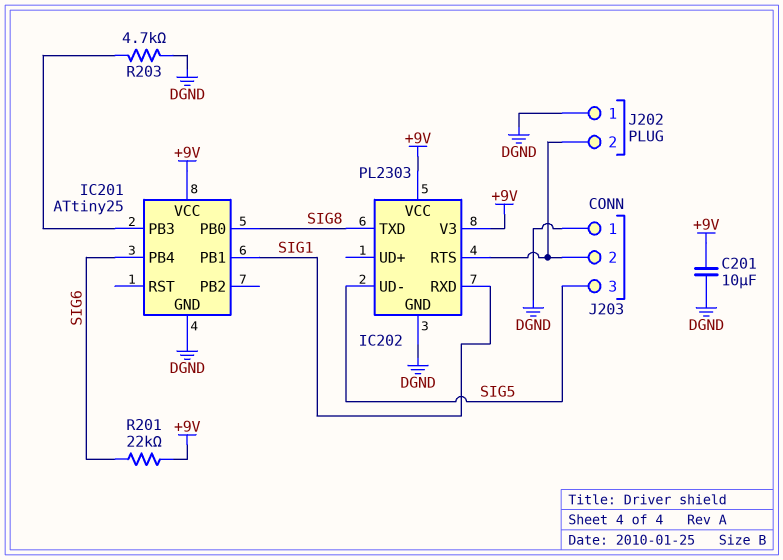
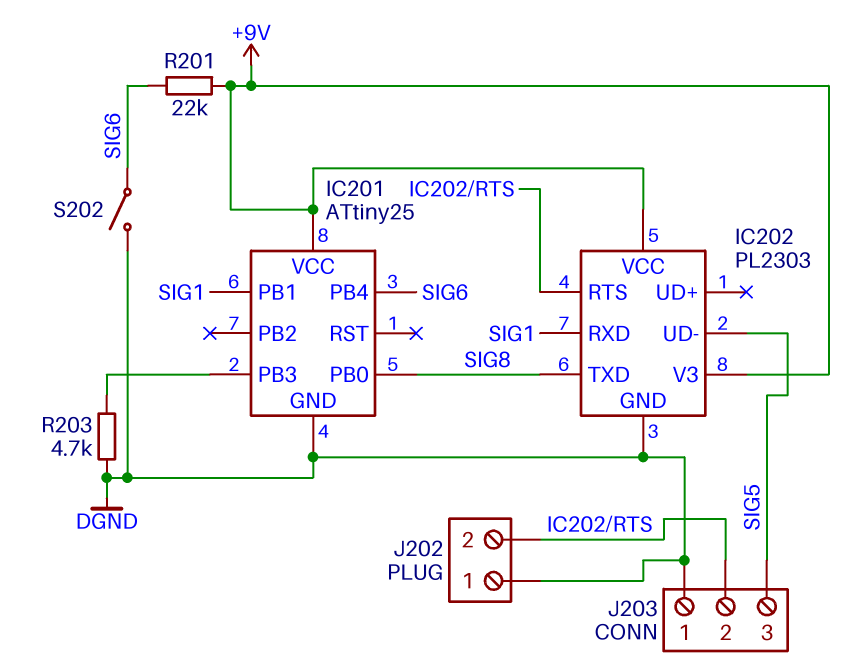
C201: 10uF (+9V, DGND) -> none
S202: none -> switch (DGND, SIG6)

